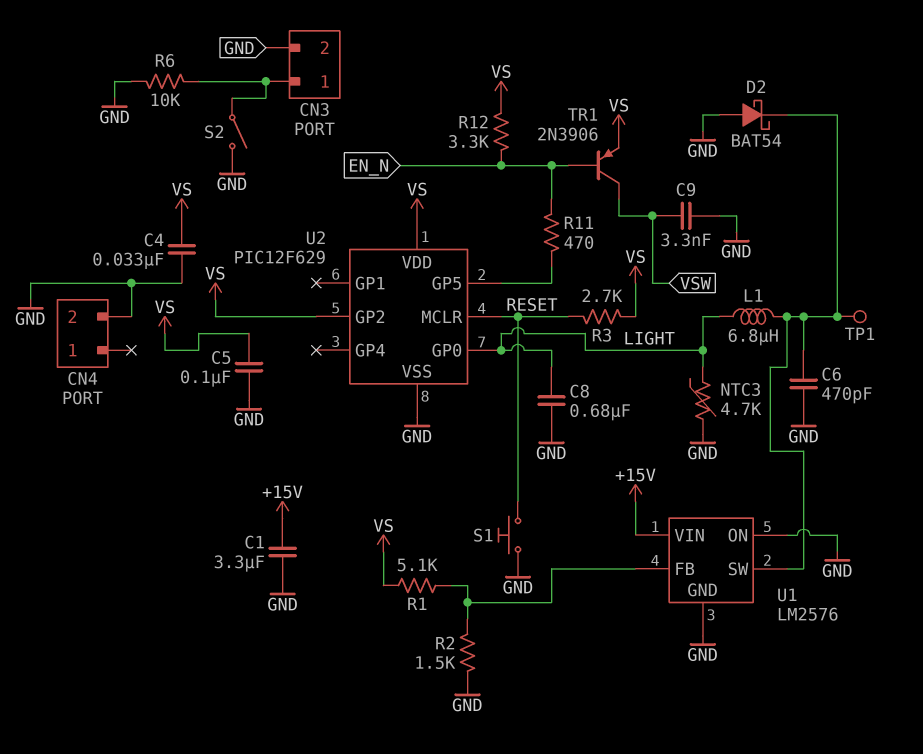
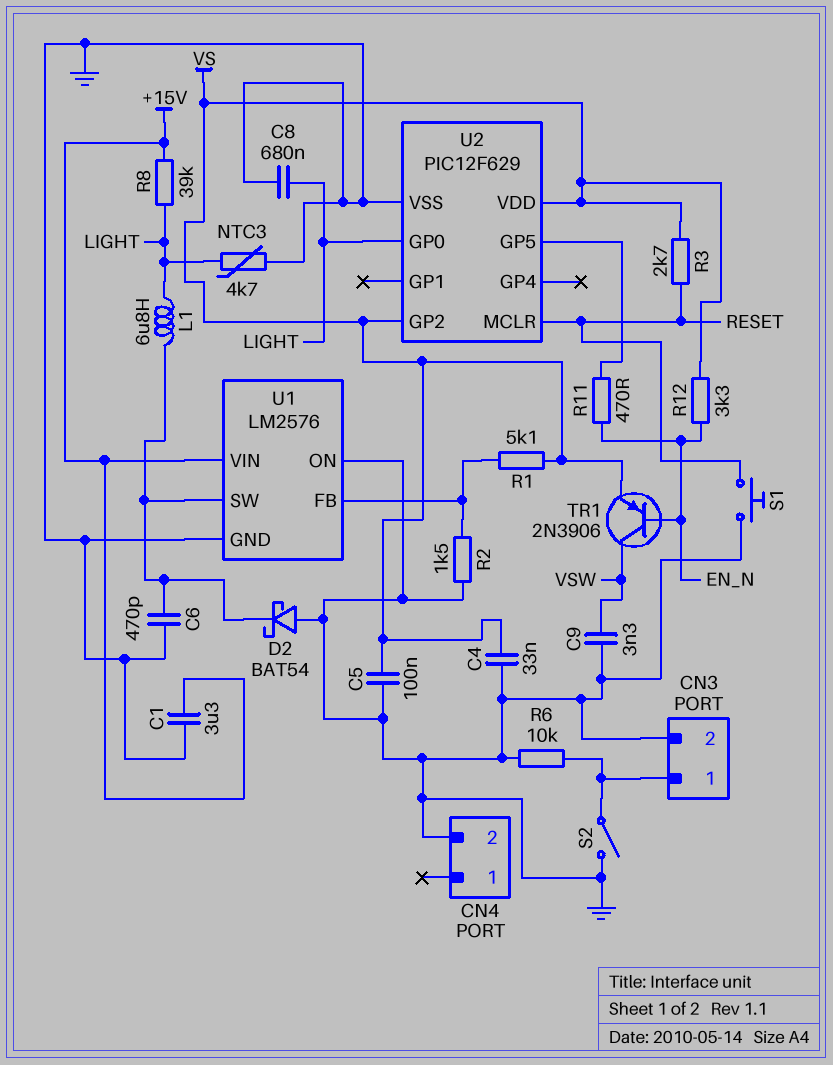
R8: none -> 39k (+15V, LIGHT)
TP1: test point (U1/SW) -> none

